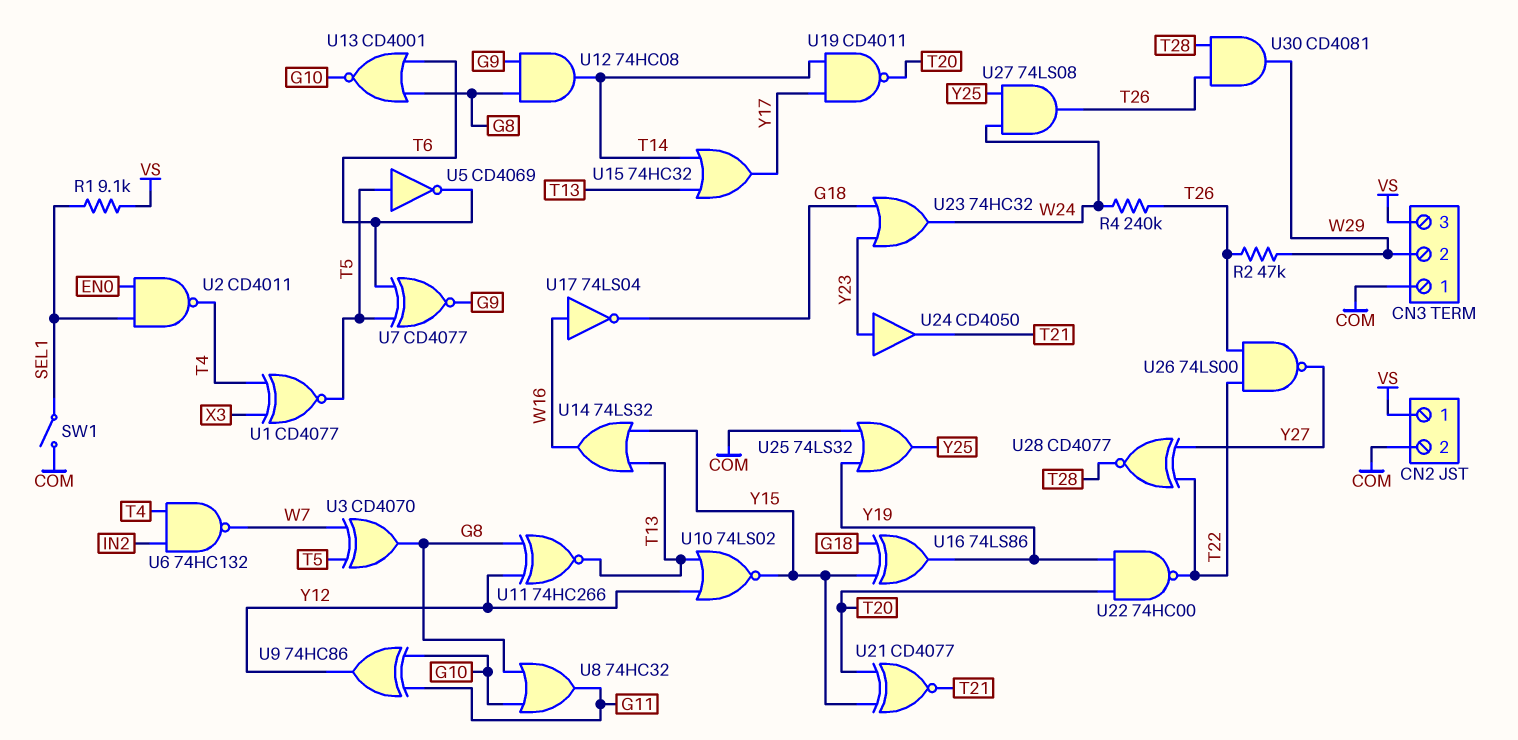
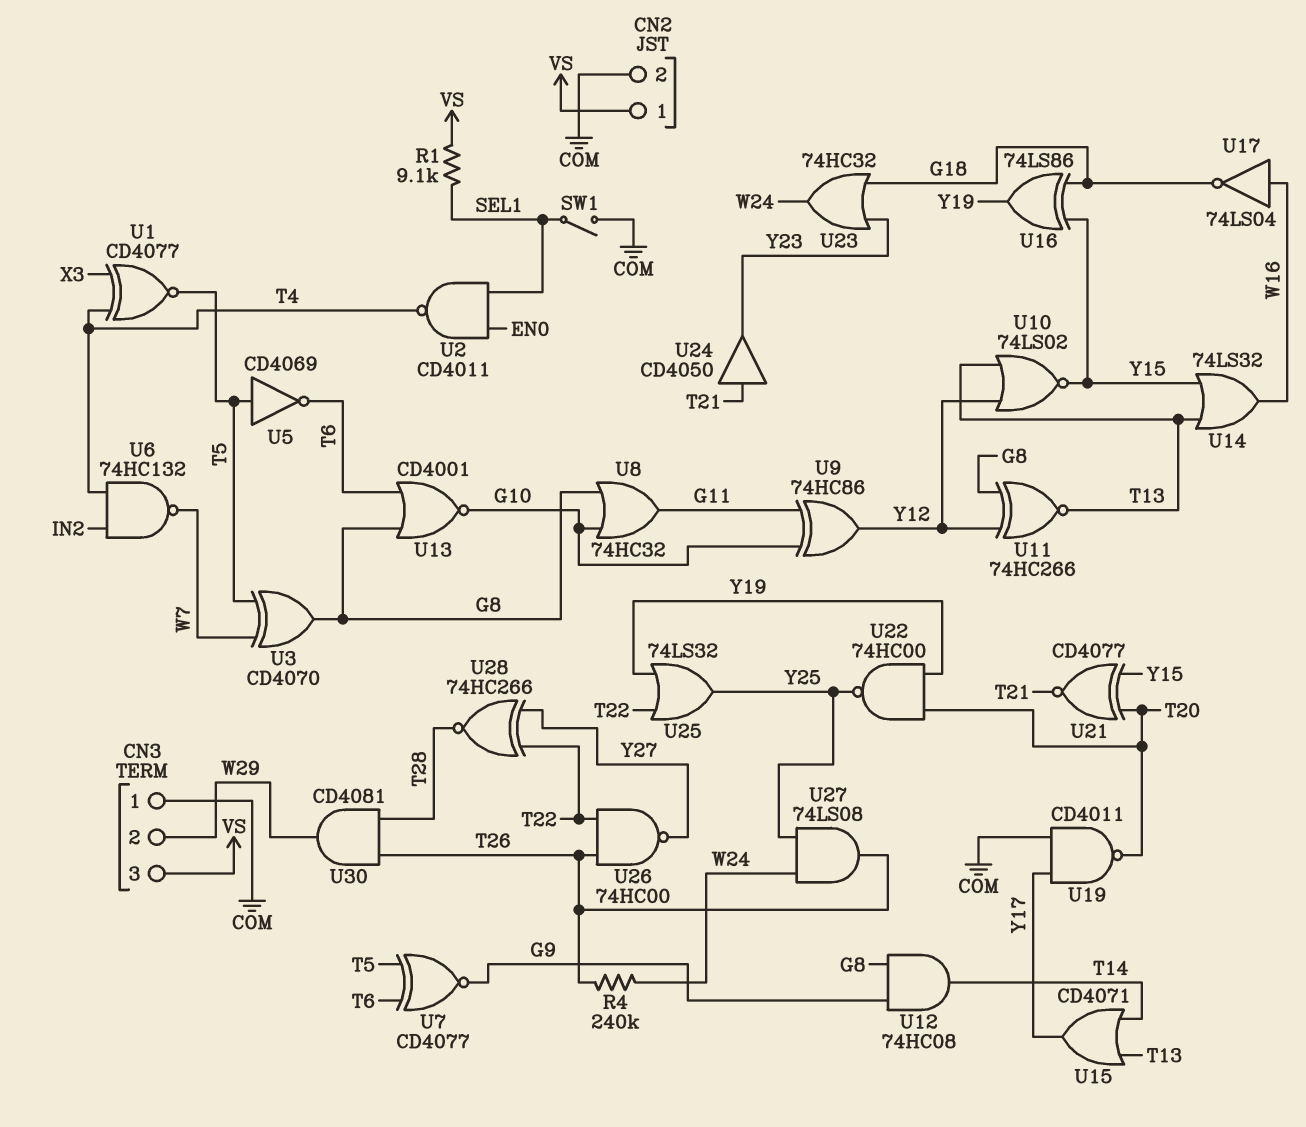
R2: 47k (T26, W29) -> none
U15: OR 74HC32 (in T13, in T14, out Y17) -> OR CD4071 (in T13, in T14, out Y17)
U19: NAND CD4011 (in T14, in Y17, out T20) -> NAND CD4011 (in COM, in Y17, out T20)
U22: NAND 74HC00 (in T20, in Y19, out T22) -> NAND 74HC00 (in T20, in Y19, out Y25)
U24: buffer CD4050 (in Y23, out T21) -> buffer CD4050 (in T21, out Y23)
U25: OR 74LS32 (in COM, in Y19, out Y25) -> OR 74LS32 (in T22, in Y19, out Y25)
U26: NAND 74LS00 (in T22, in T26, out Y27) -> NAND 74HC00 (in T22, in T26, out Y27)
U28: XNOR CD4077 (in T22, in Y27, out T28) -> XNOR 74HC266 (in T22, in Y27, out T28)

